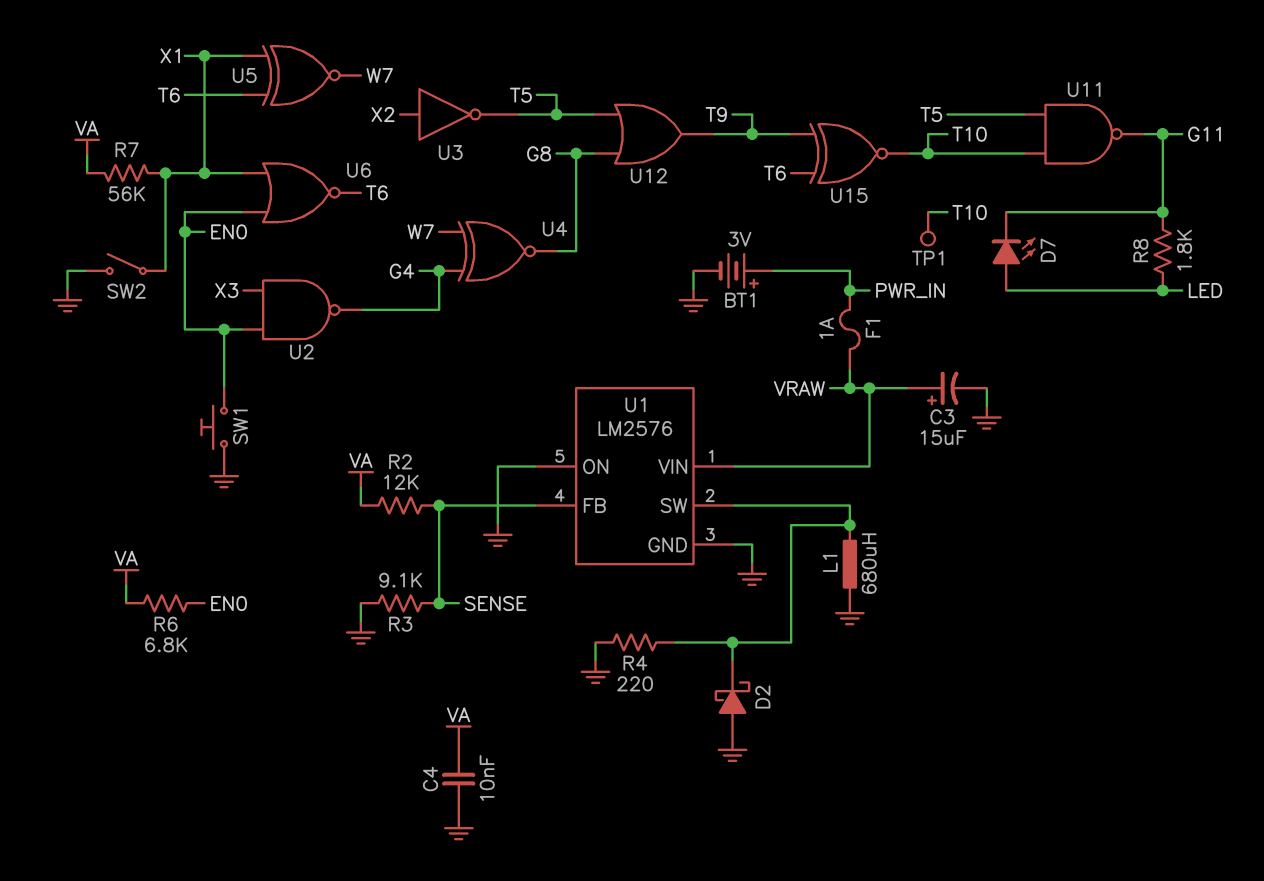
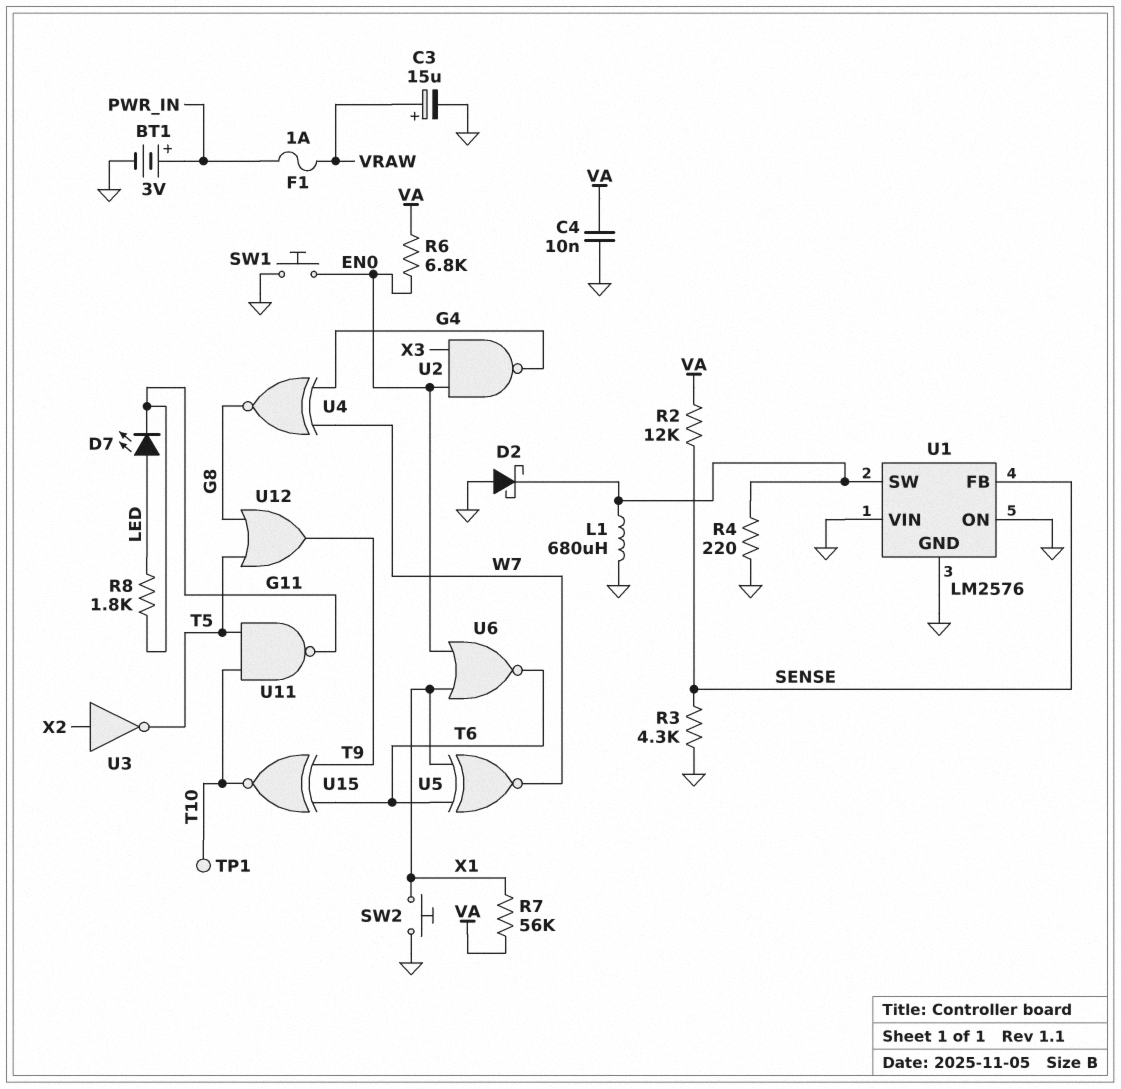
R3: 9.1k (GND, SENSE) -> 4.3k (GND, SENSE)
SW2: switch (GND, X1) -> button (GND, X1)
U1 pin VIN: VRAW -> GND

